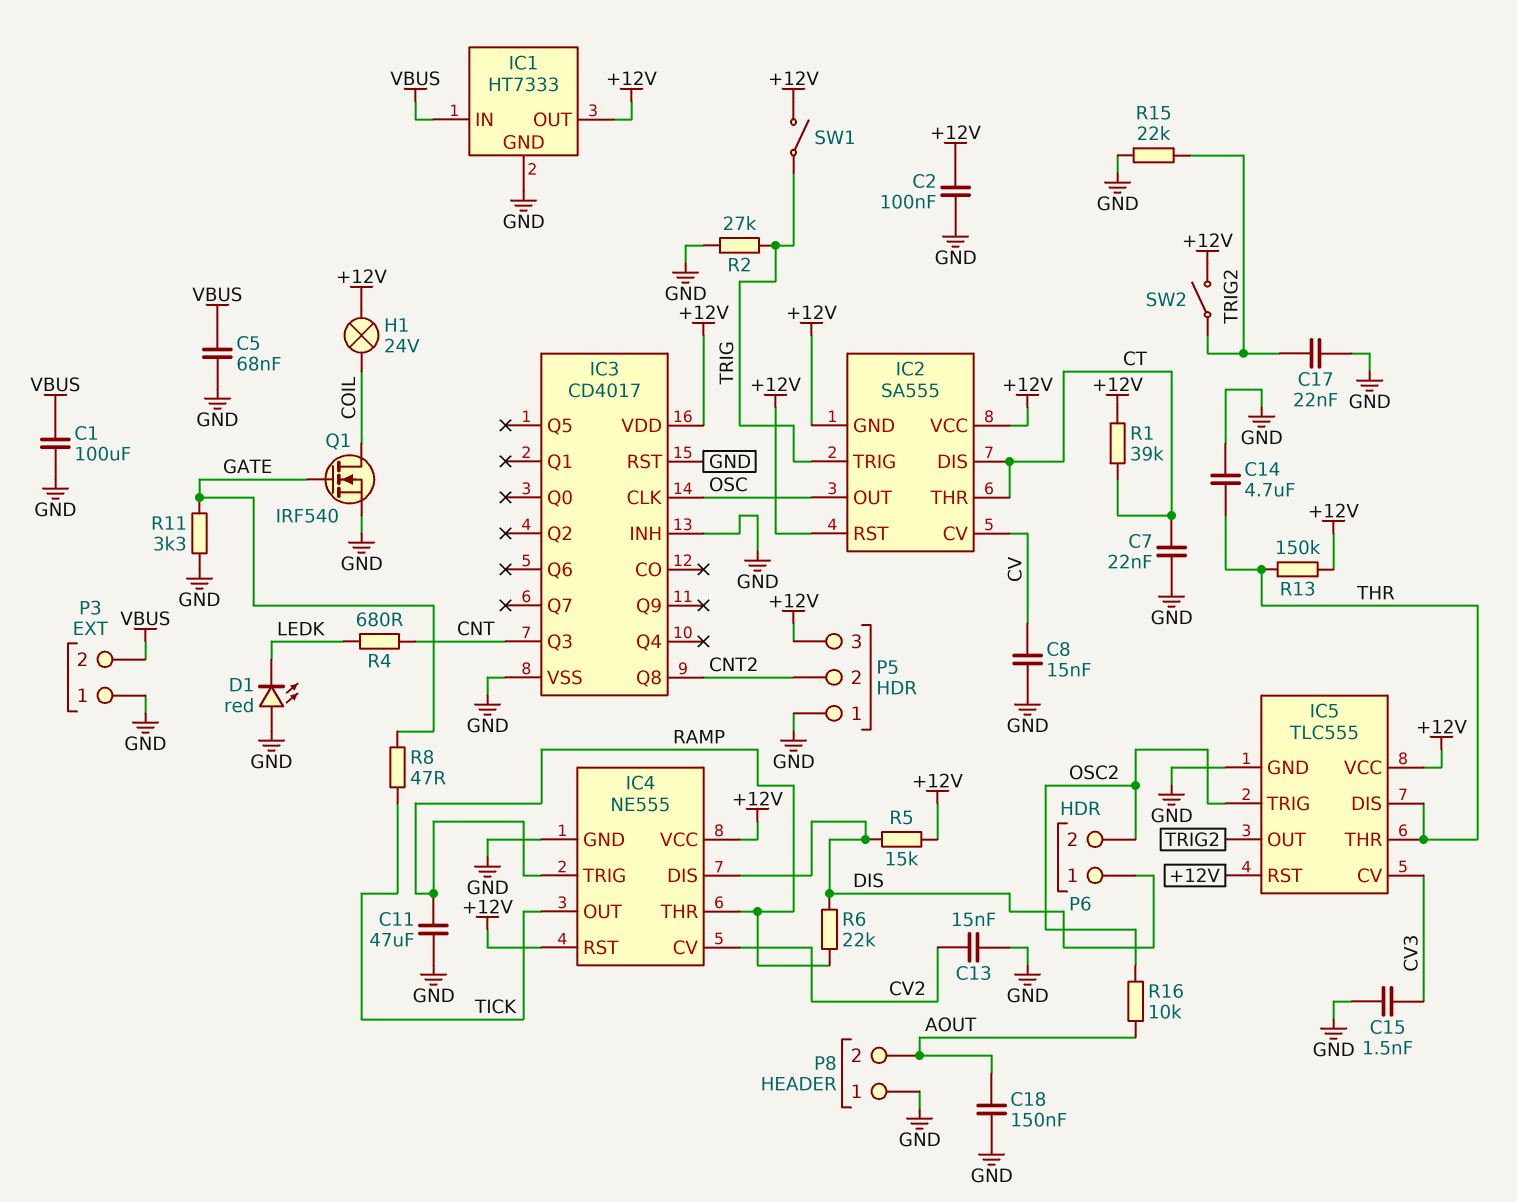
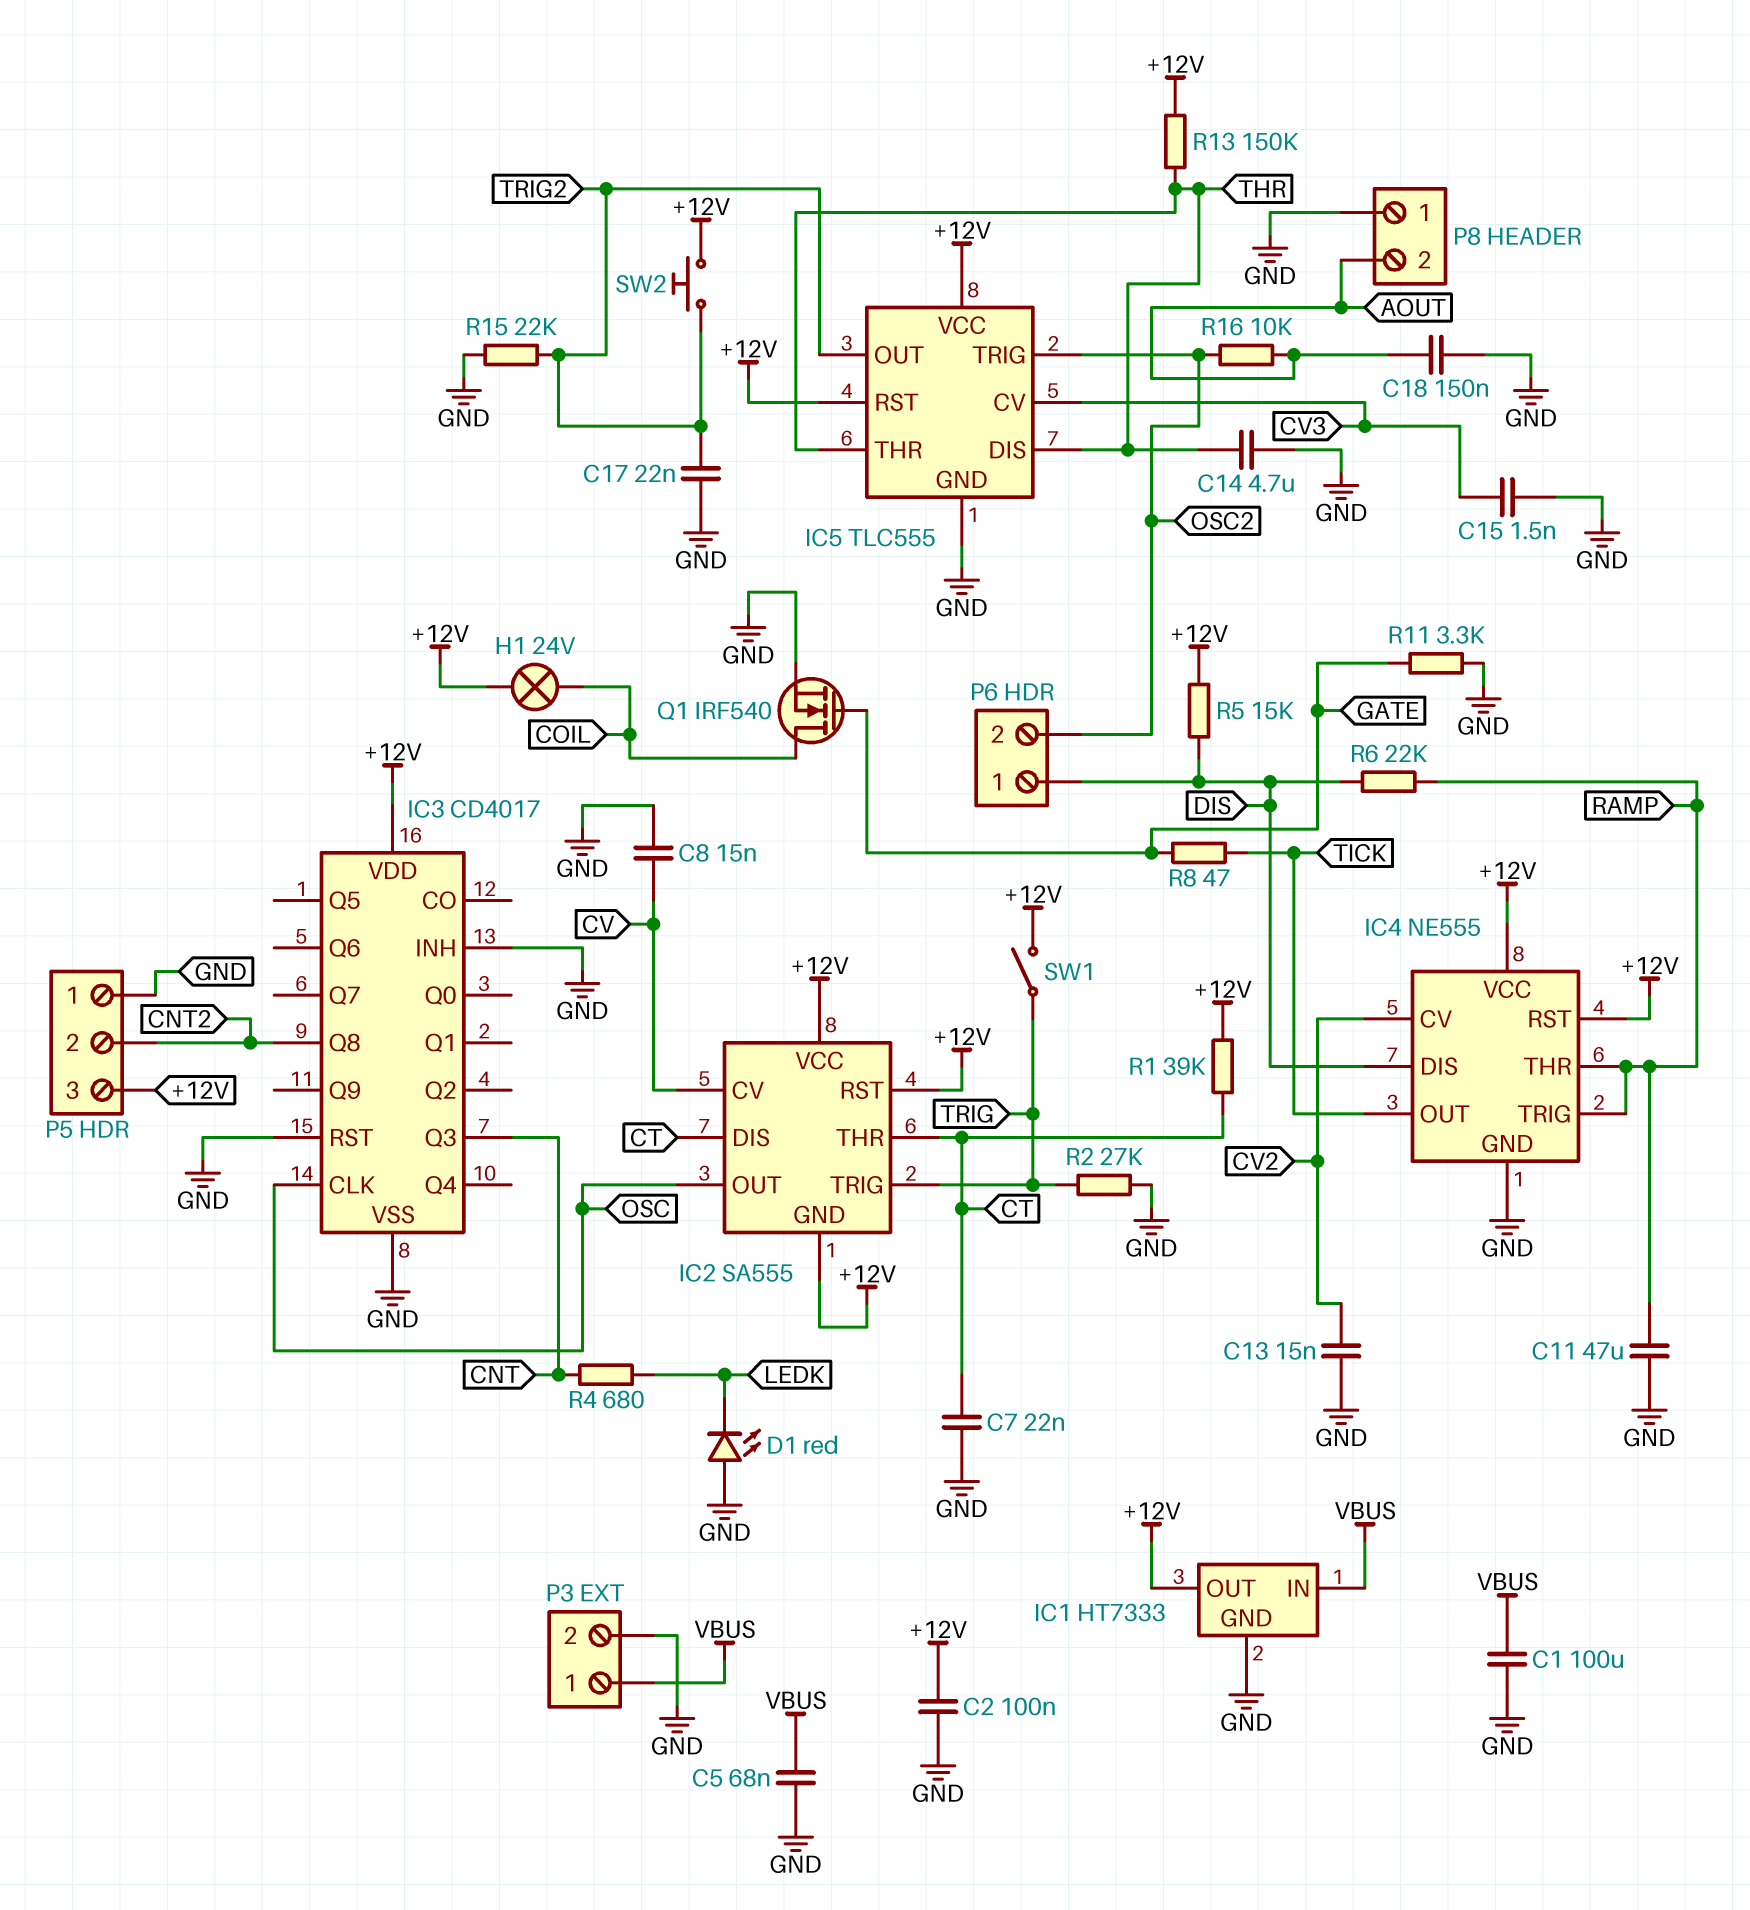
P3 pin 1: GND -> VBUS
P3 pin 2: VBUS -> GND
SW2: switch (+12V, TRIG2) -> button (+12V, TRIG2)

